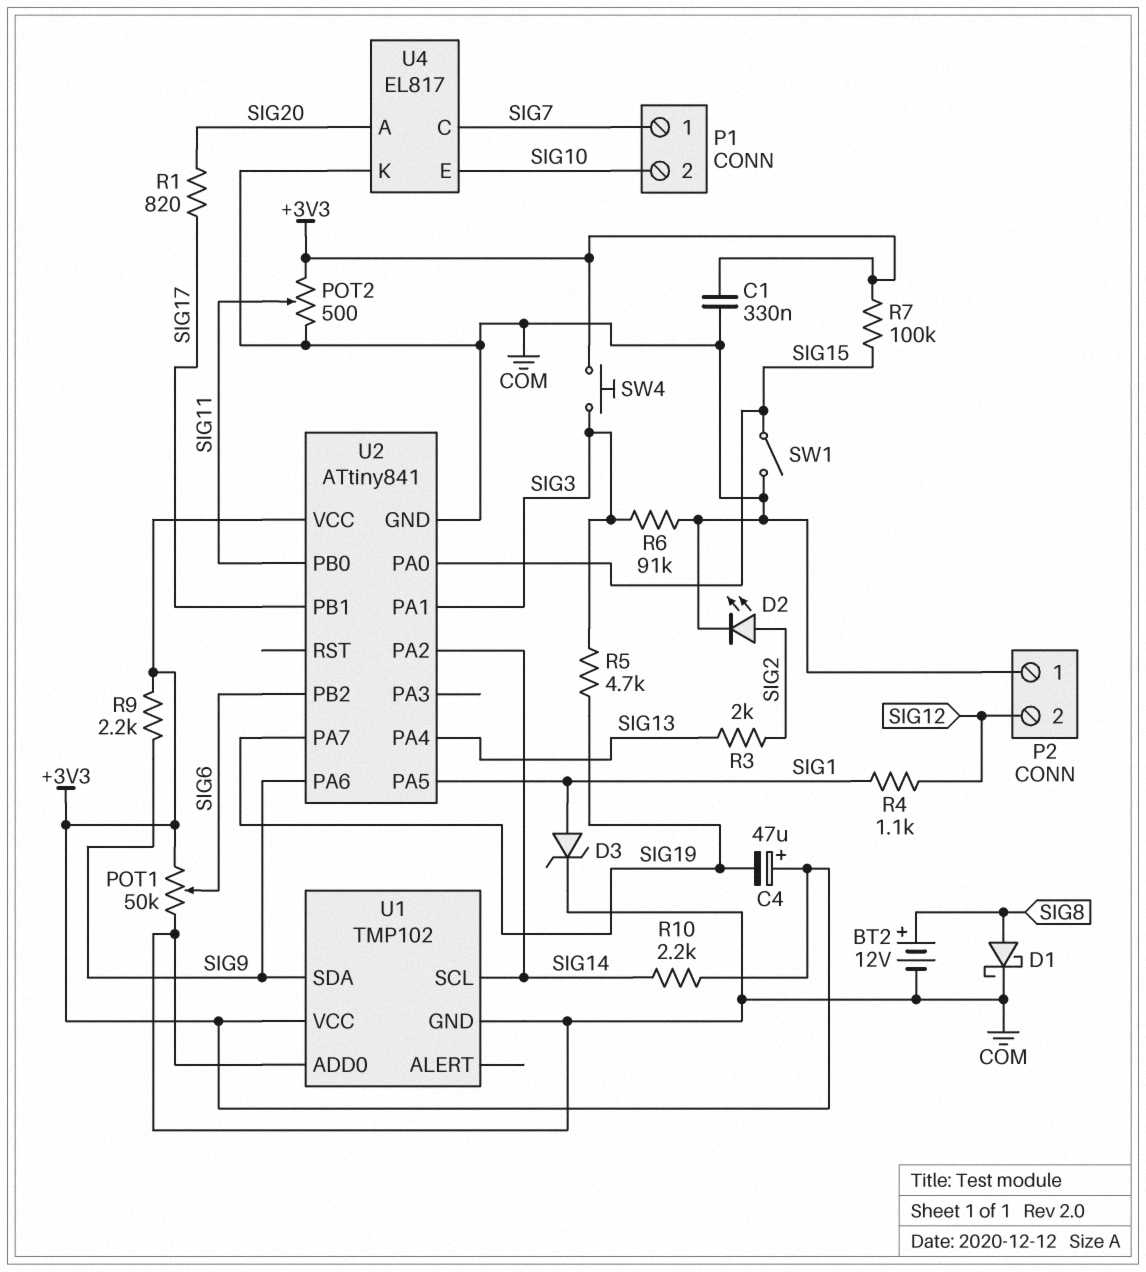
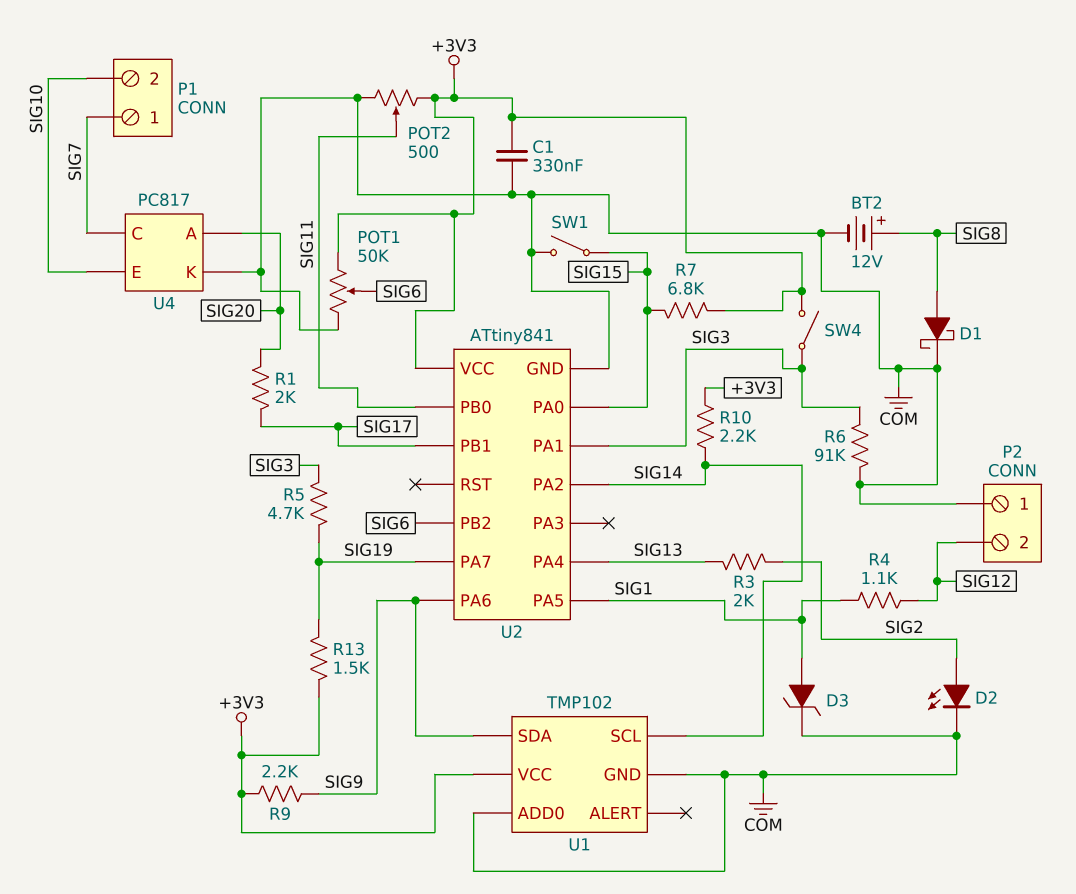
C4: 47uF (plus +3V3, minus SIG19) -> none
R1: 820 (SIG17, SIG20) -> 2k (SIG17, SIG20)
R7: 100k (+3V3, SIG15) -> 6.8k (+3V3, SIG15)
R13: none -> 1.5k (+3V3, SIG19)
SW4: button (+3V3, SIG3) -> switch (+3V3, SIG3)
U4: EL817 -> PC817

